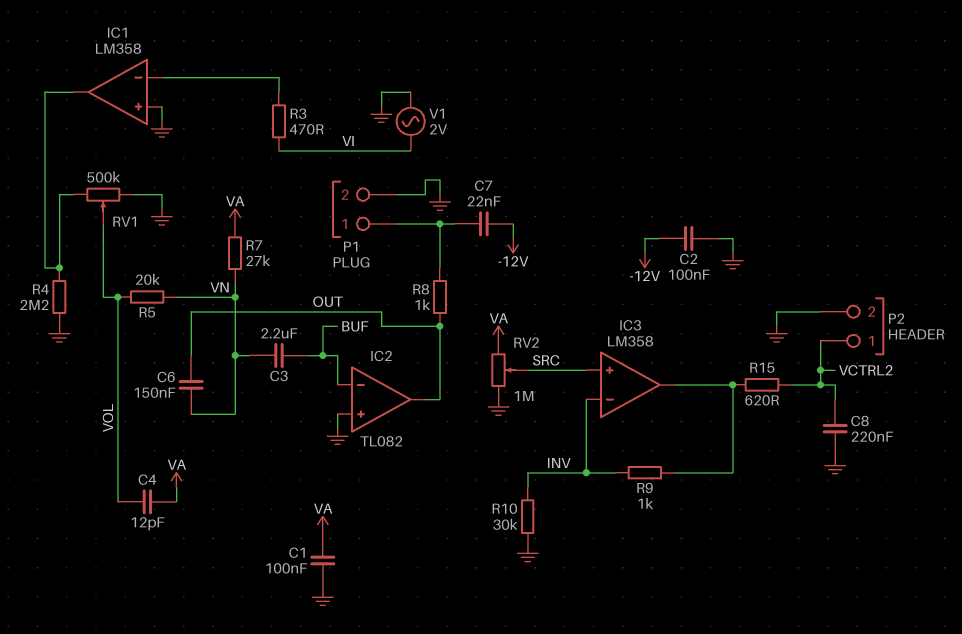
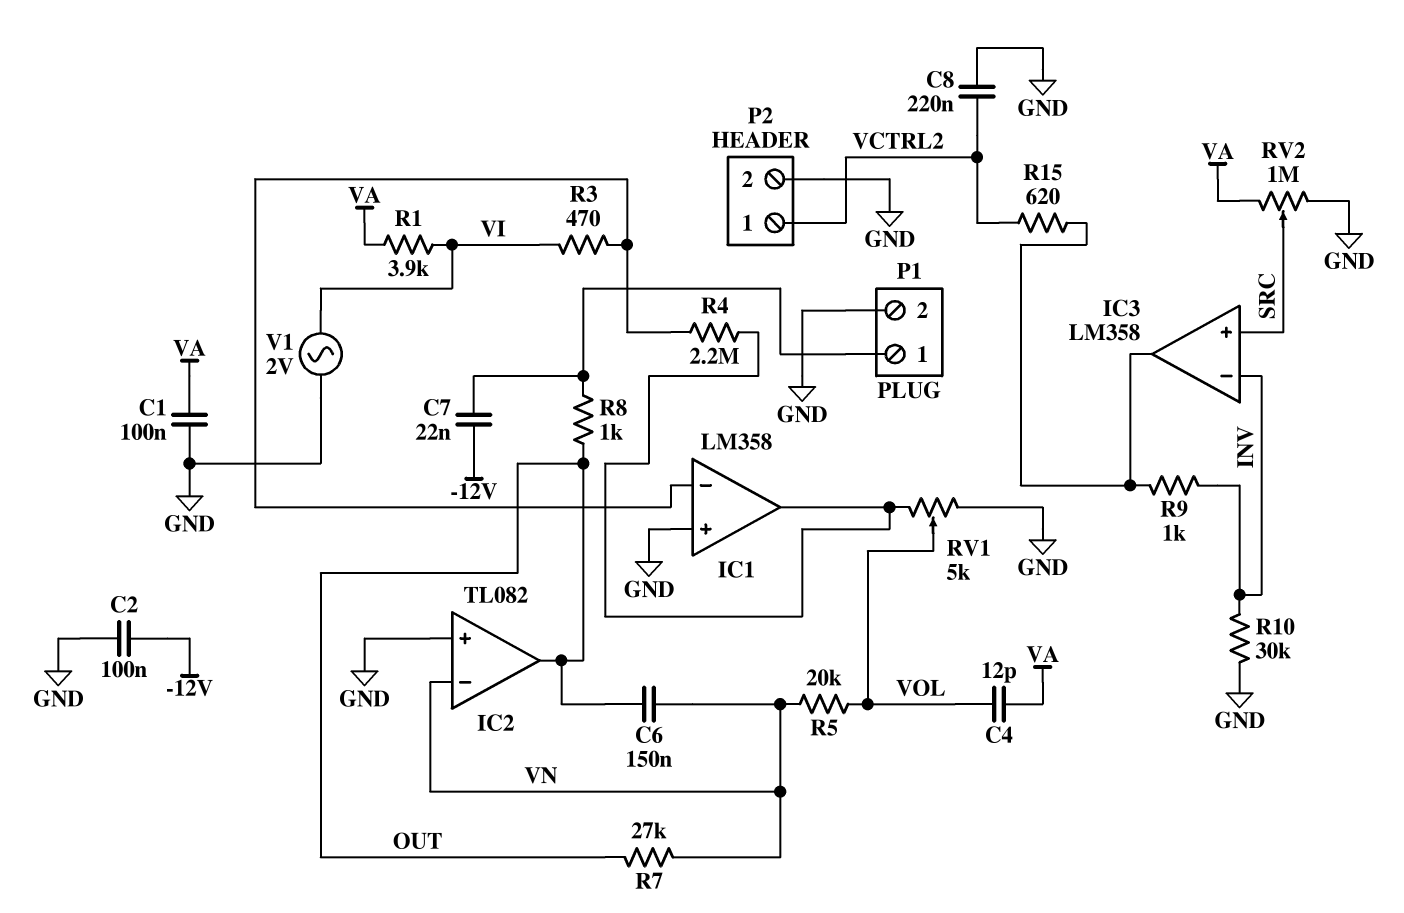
C3: 2.2uF (BUF, VN) -> none
IC2 pin in-: BUF -> VN
R1: none -> 3.9k (VA, VI)
R4: 2.2M (GND, IC1/out) -> 2.2M (IC1/in-, IC1/out)
R7: 27k (VA, VN) -> 27k (OUT, VN)
RV1: 500k (GND, IC1/out, wiper VOL) -> 5k (GND, IC1/out, wiper VOL)

